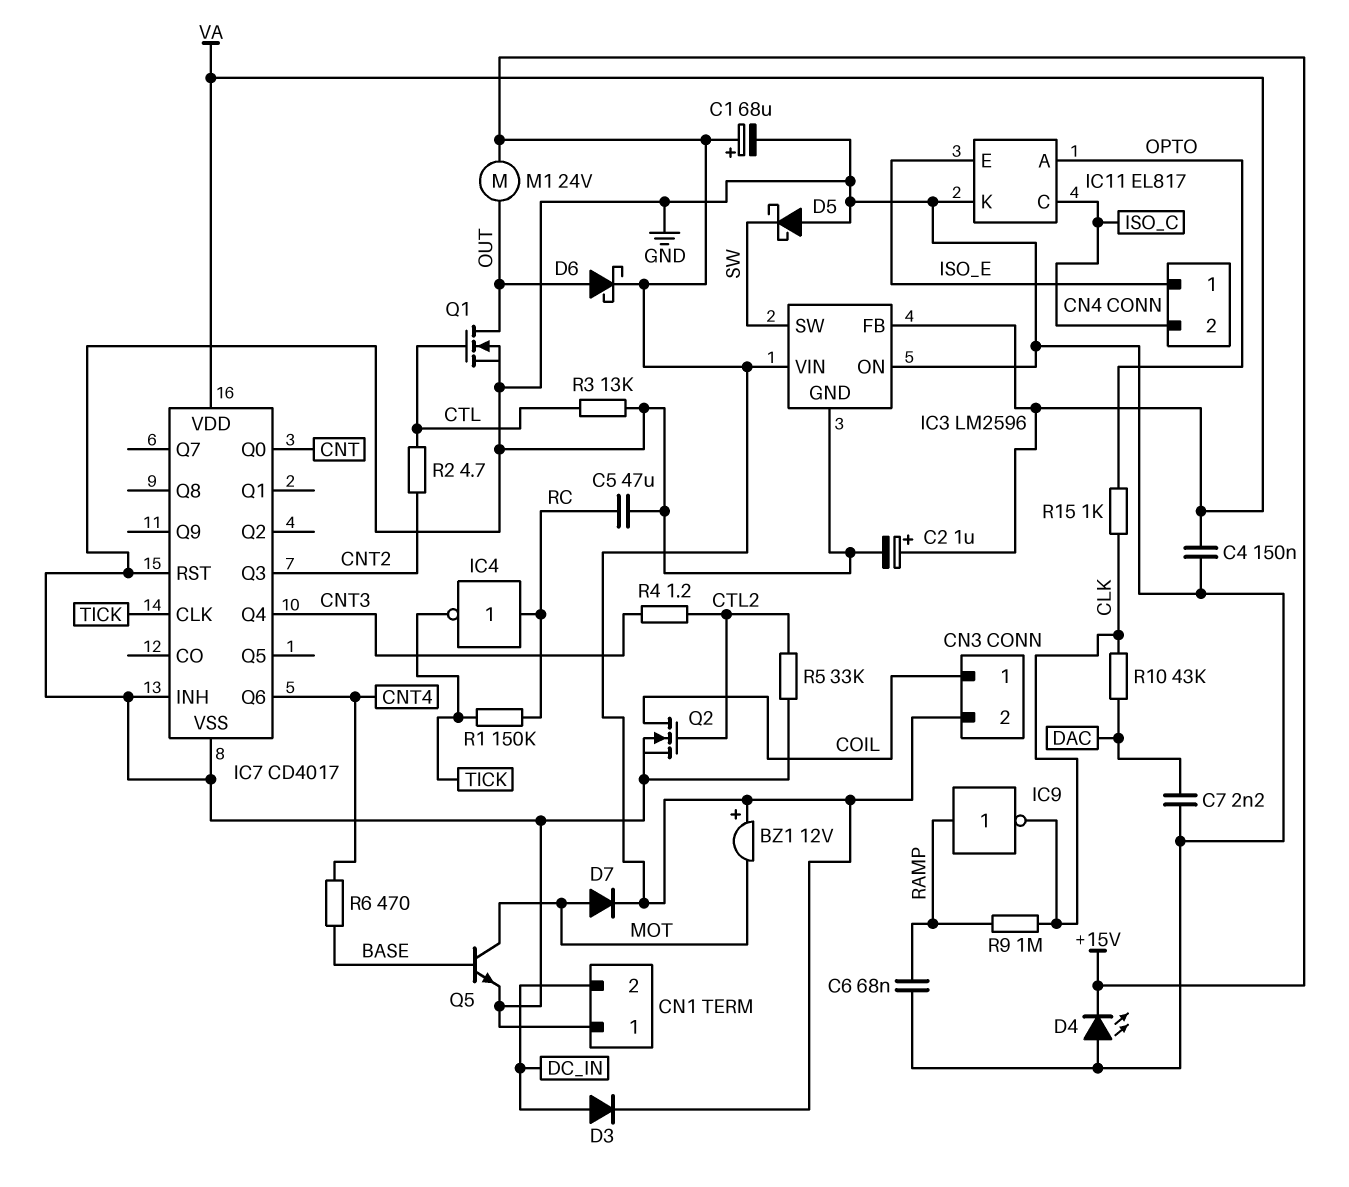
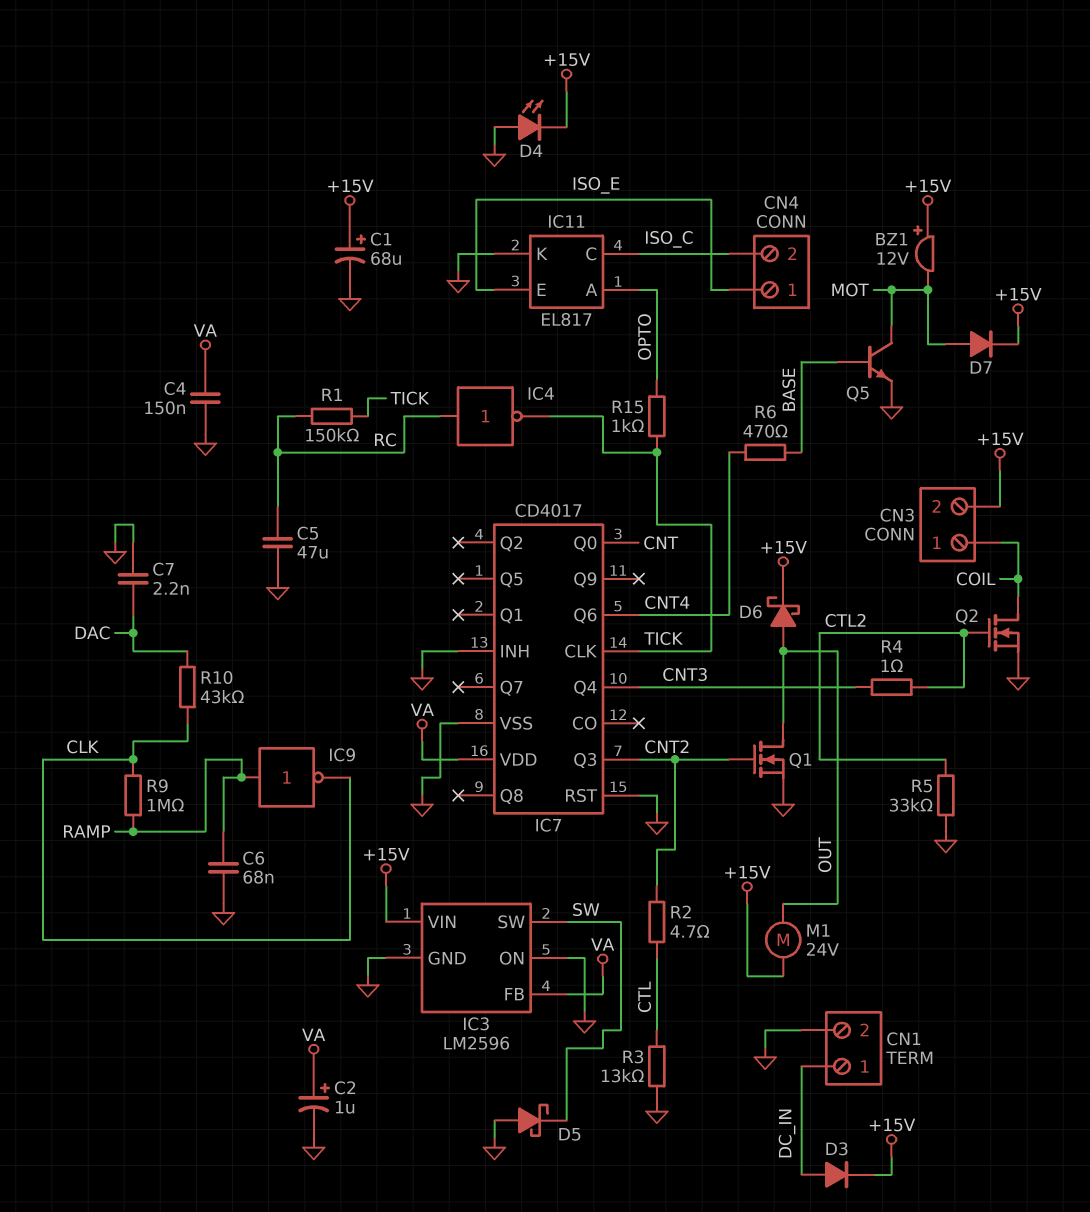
CN1 pin 1: GND -> DC_IN
CN1 pin 2: DC_IN -> GND
Q1: NMOS (G CTL, D OUT, S GND) -> NMOS (G CNT2, D OUT, S GND)
R4: 1.2 (CNT3, CTL2) -> 1 (CNT3, CTL2)
R15: 1k (CLK, OPTO) -> 1k (OPTO, TICK)

